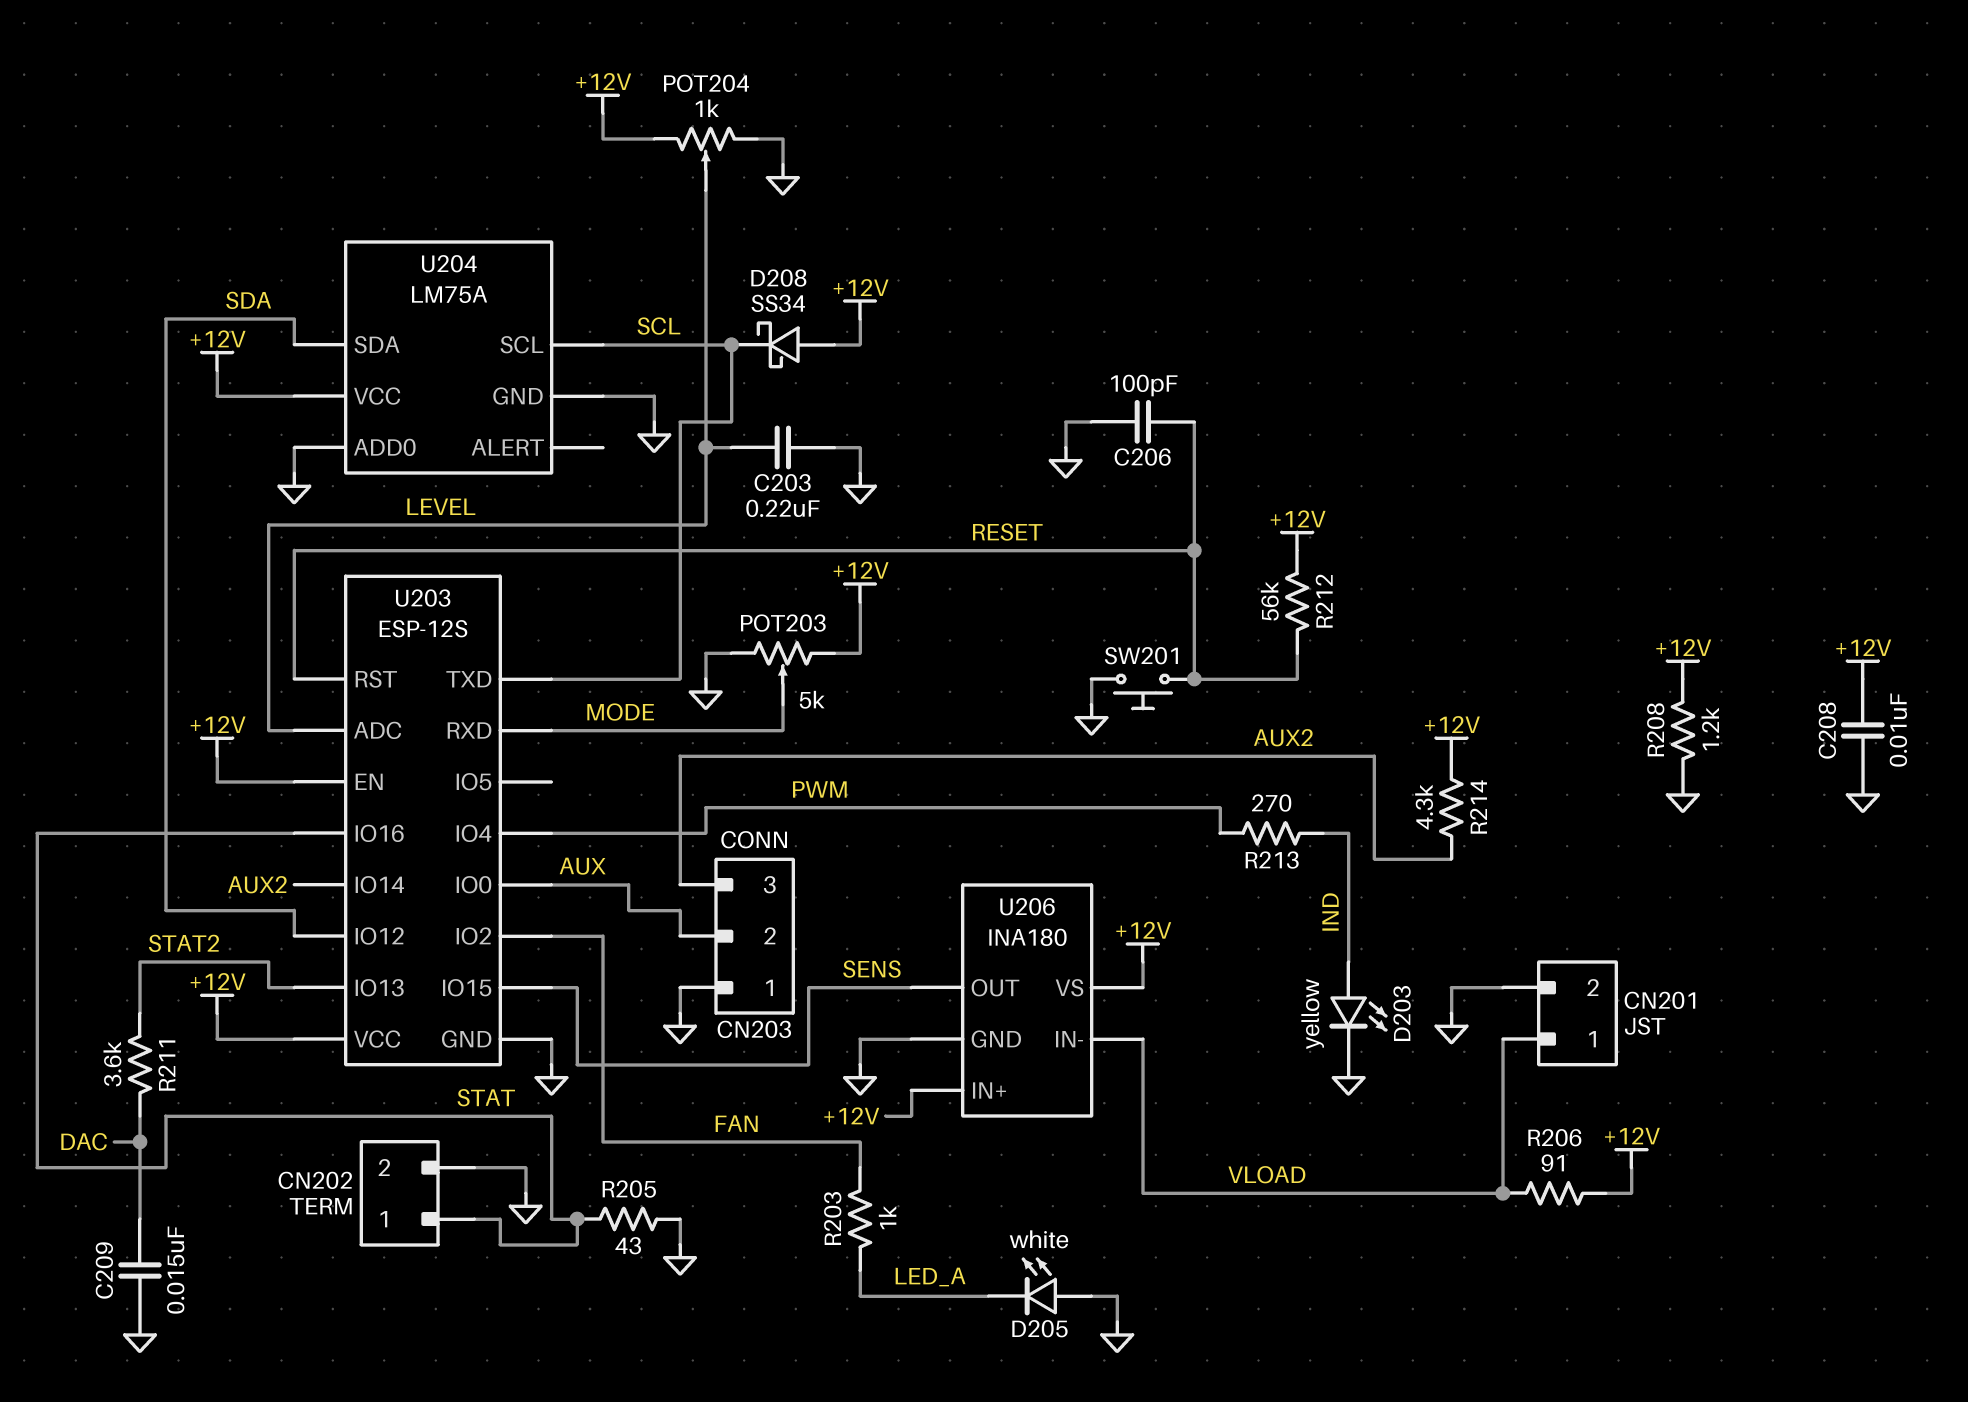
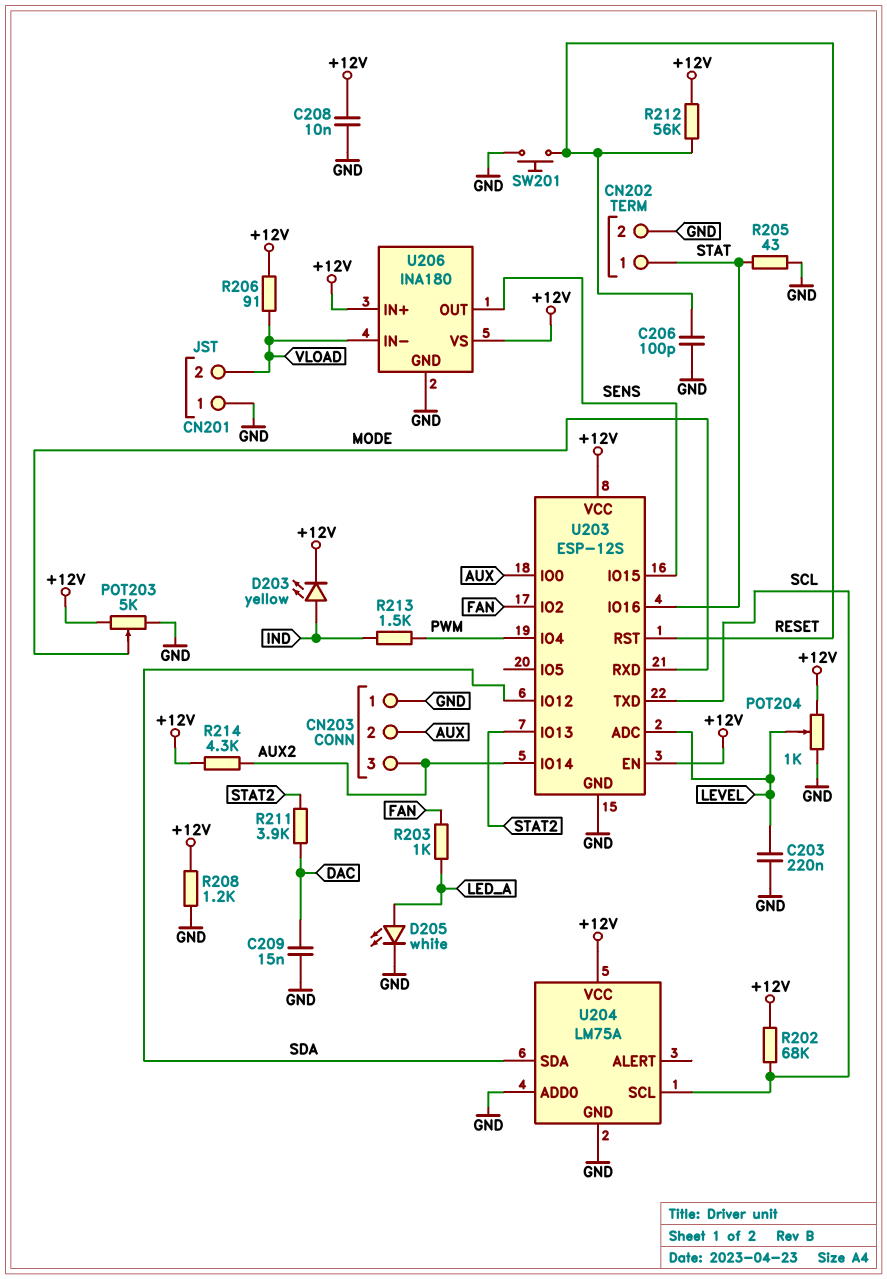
CN201 pin 1: VLOAD -> GND
CN201 pin 2: GND -> VLOAD
D203: LED yellow (A IND, K GND) -> LED yellow (A IND, K +12V)
D205: LED white (A GND, K LED_A) -> LED white (A LED_A, K GND)
D208: schottky SS34 (A +12V, K SCL) -> none
R202: none -> 68k (+12V, SCL)
R211: 3.6k (DAC, STAT2) -> 3.9k (DAC, STAT2)
R213: 270 (IND, PWM) -> 1.5k (IND, PWM)

